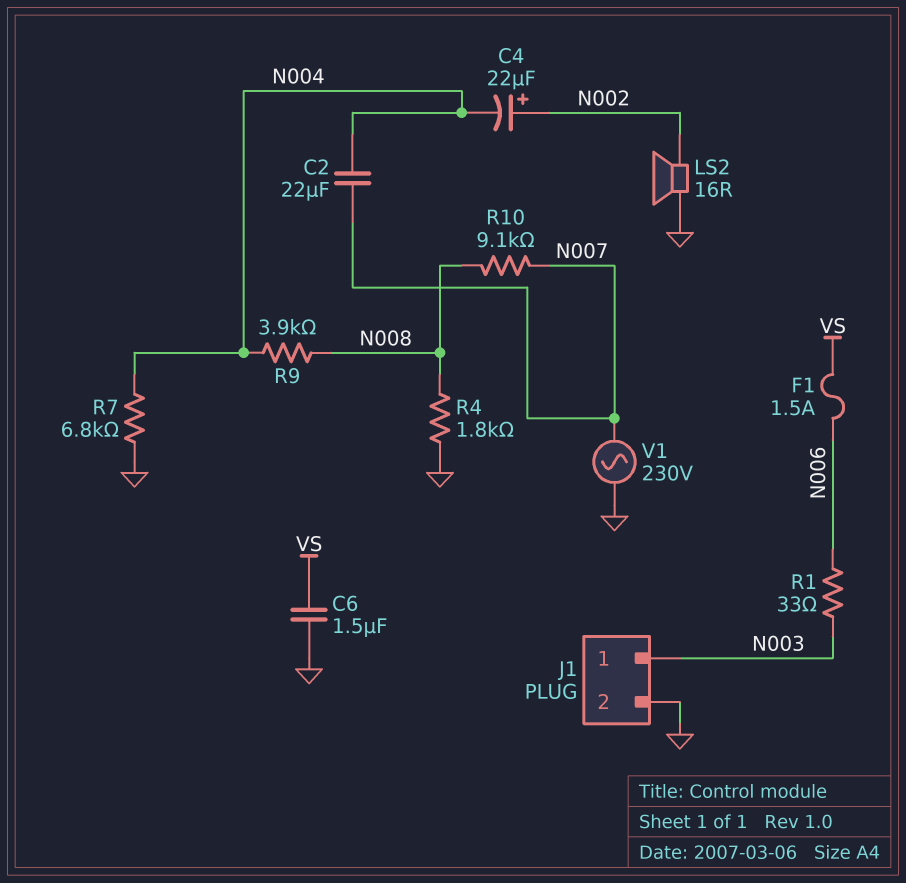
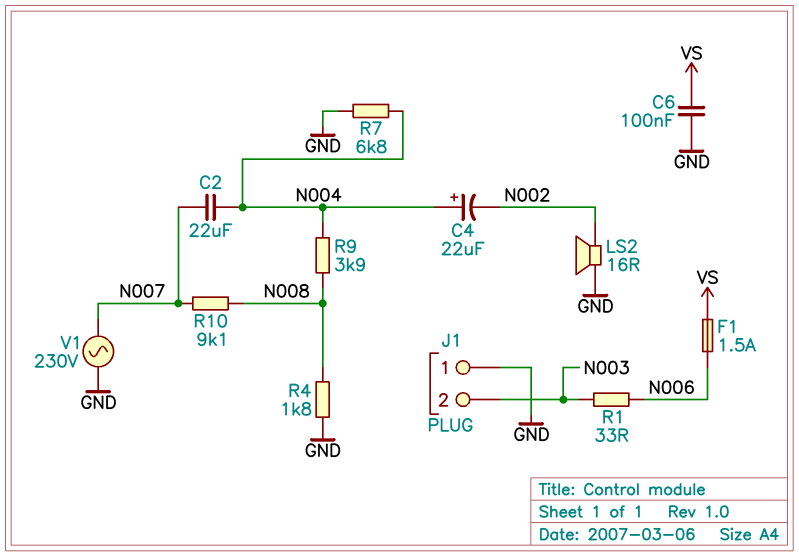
C4: 22uF (plus N002, minus N004) -> 22uF (plus N004, minus N002)
C6: 1.5uF (GND, VS) -> 100nF (GND, VS)
J1 pin 1: N003 -> GND
J1 pin 2: GND -> N003

